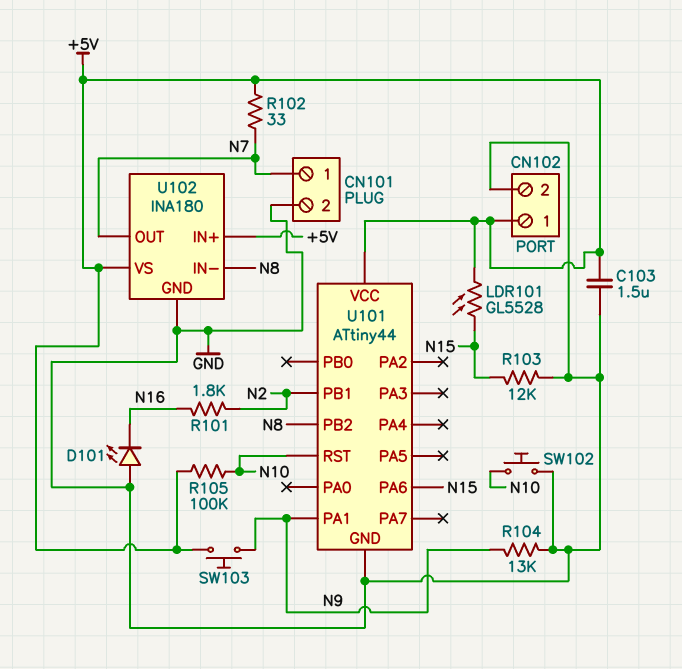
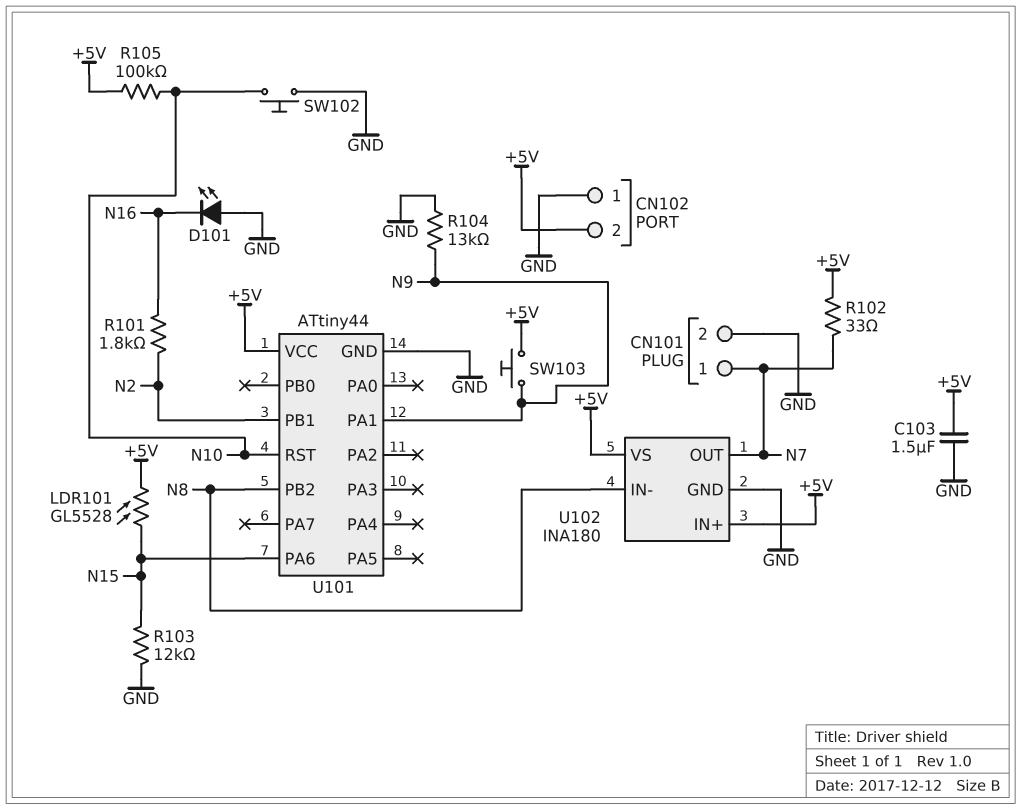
CN102 pin 1: +5V -> GND
CN102 pin 2: GND -> +5V

